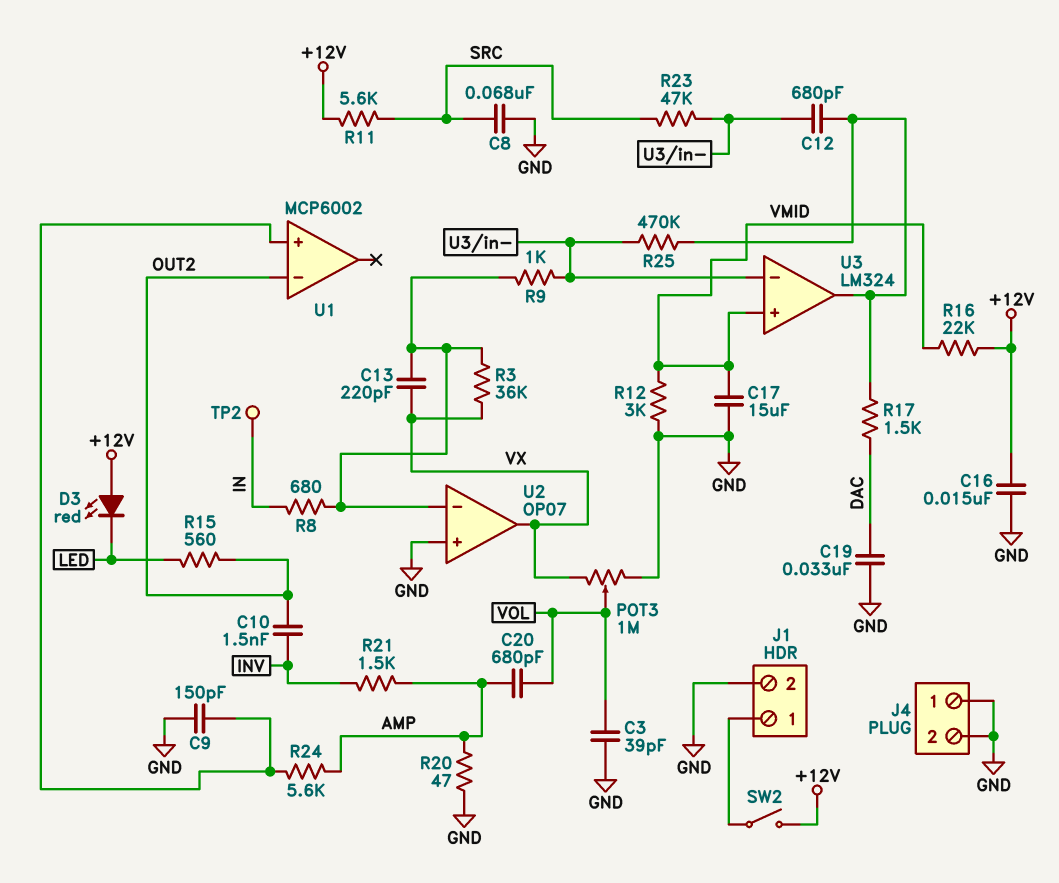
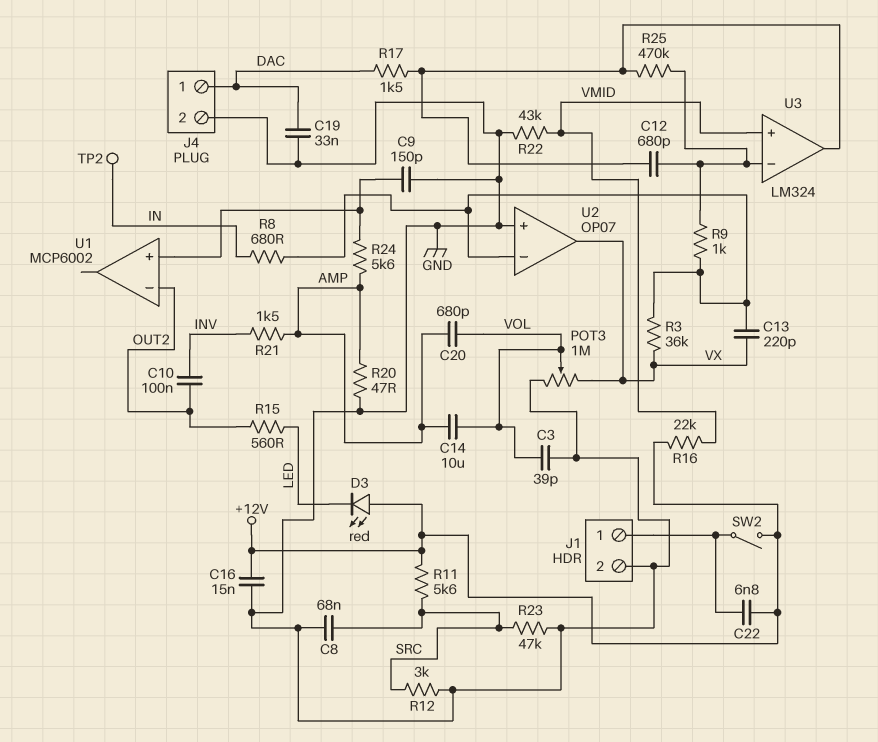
C10: 1.5nF (INV, OUT2) -> 100nF (INV, OUT2)
C14: none -> 10uF (AMP, VOL)
C17: 15uF (GND, VMID) -> none
C22: none -> 6.8nF (+12V, J1/1)
J4 pin 1: GND -> DAC
R12: 3k (GND, VMID) -> 3k (GND, SRC)
R22: none -> 43k (GND, VMID)
R23: 47k (SRC, U3/in-) -> 47k (GND, SRC)

